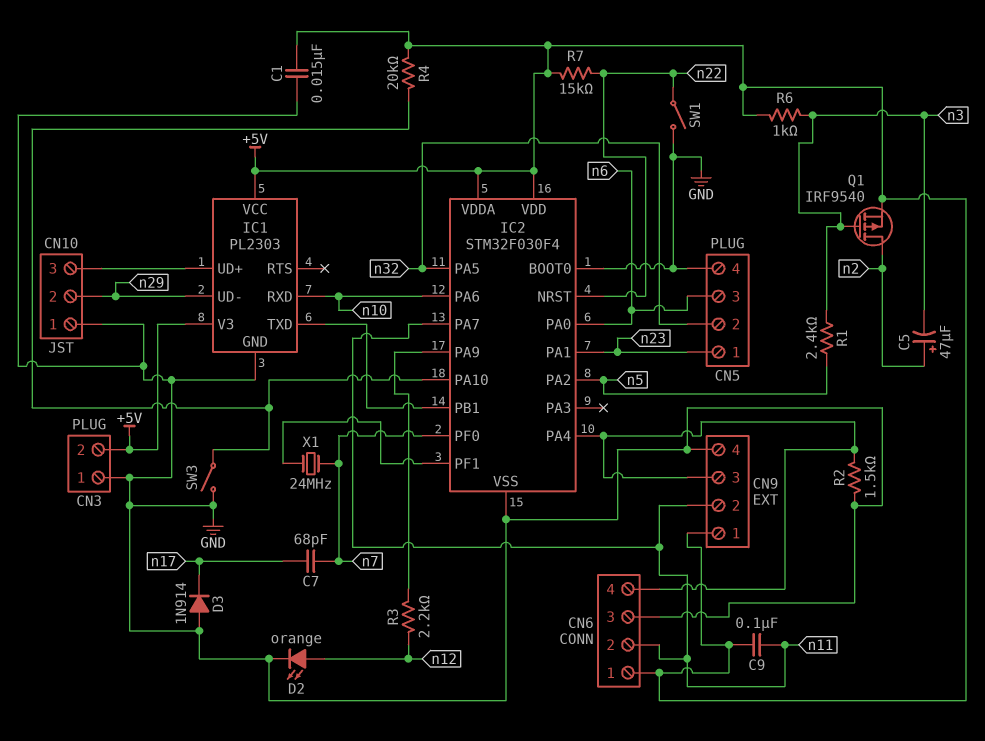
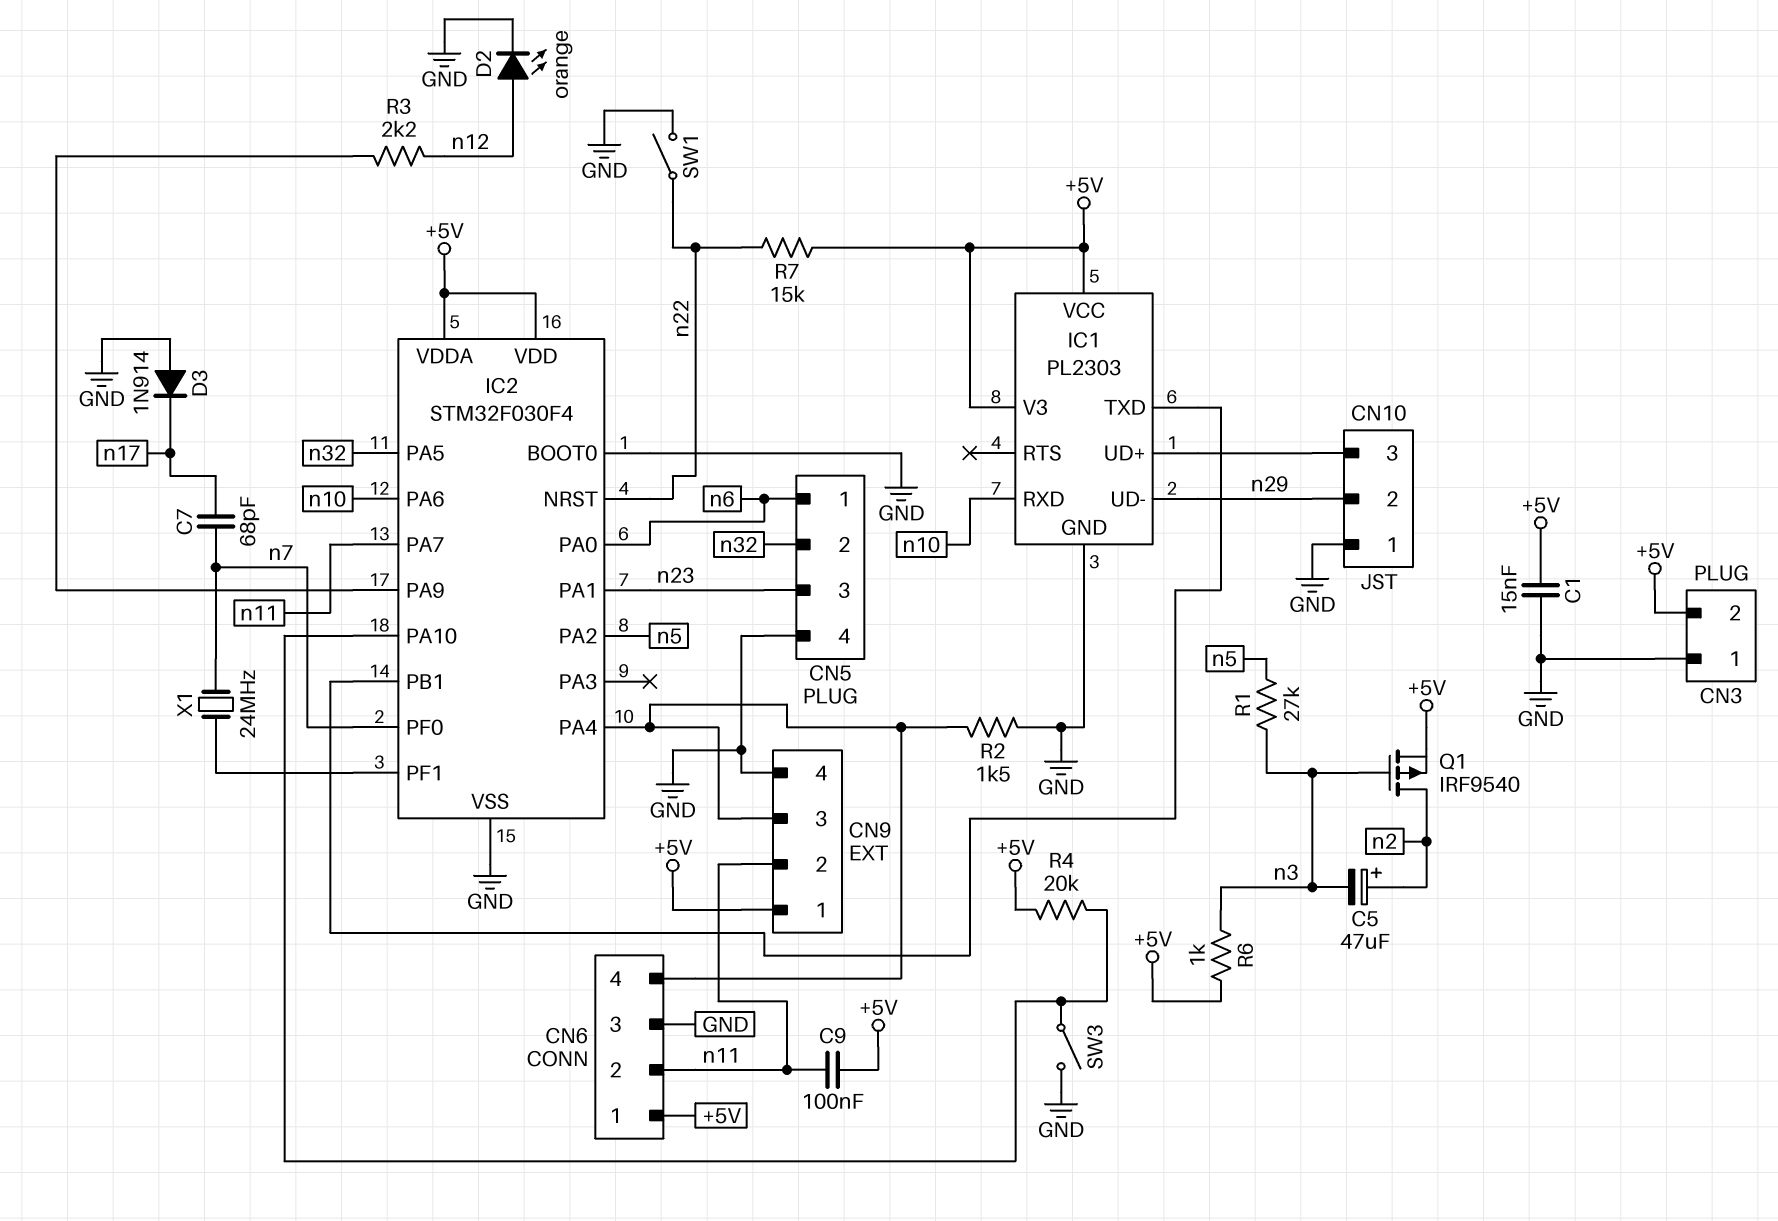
CN5 pin 1: n23 -> n6
CN5 pin 3: n6 -> n23
R1: 2.4k (n3, n5) -> 27k (n3, n5)

